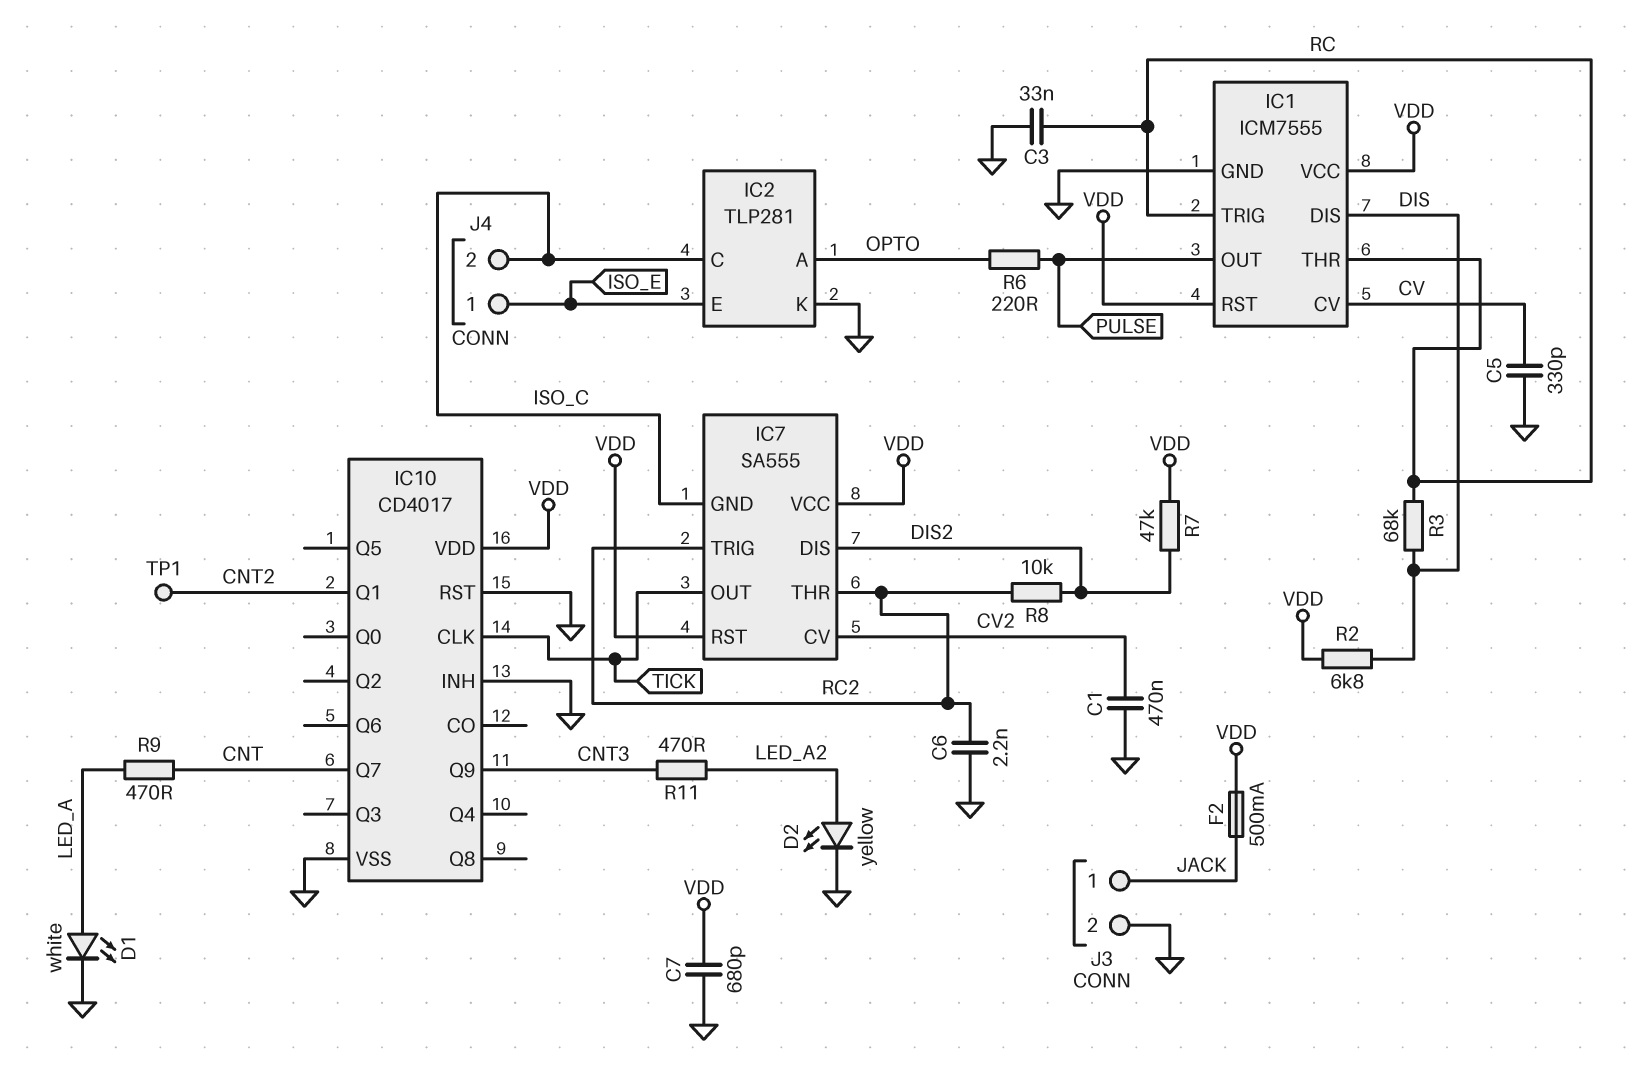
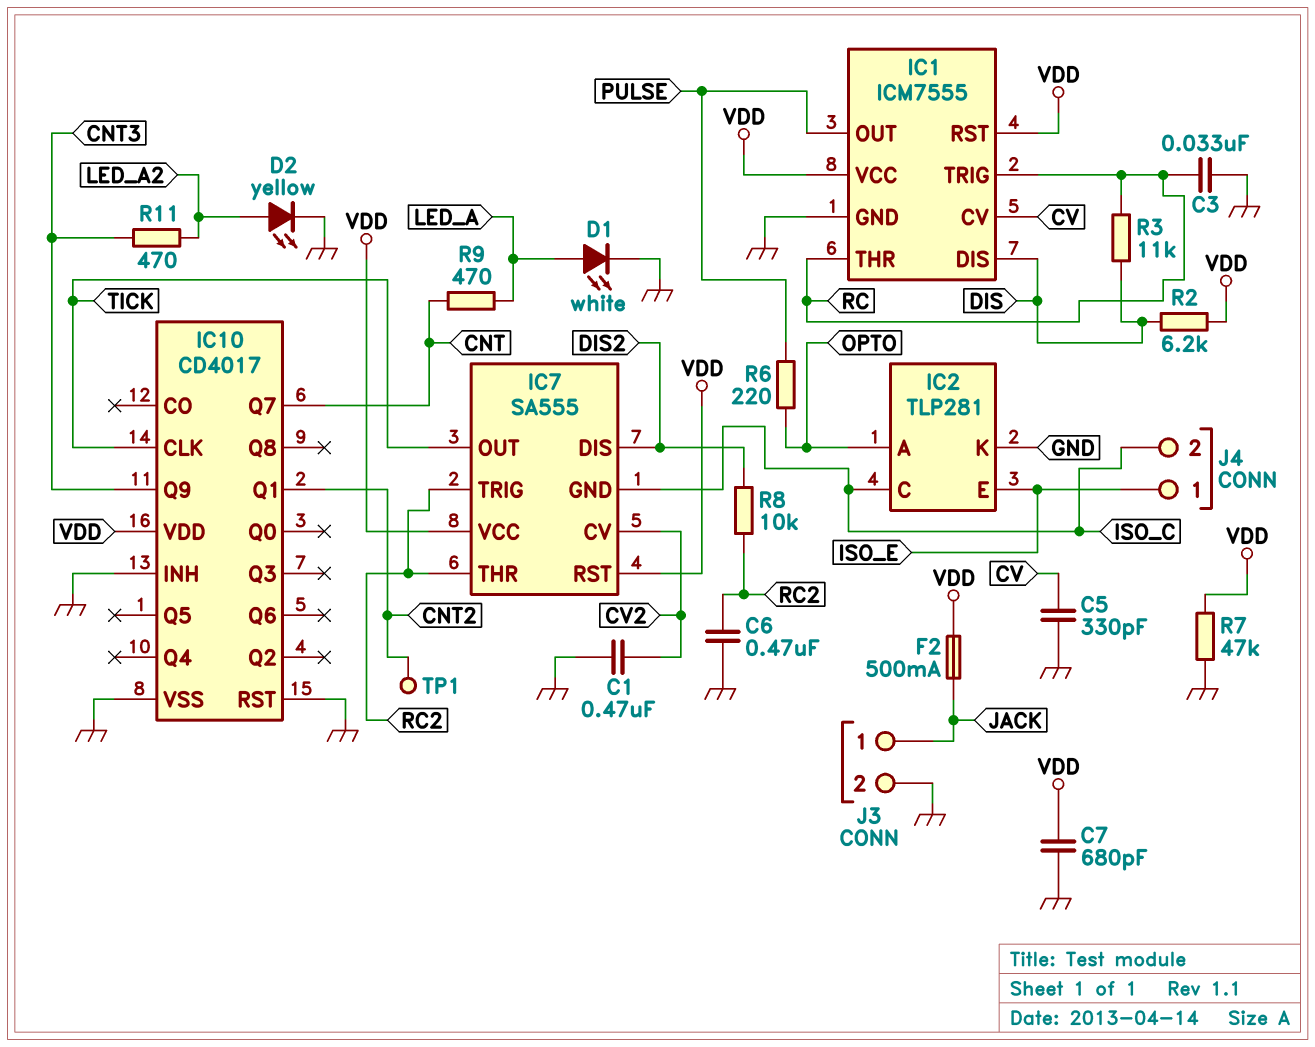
C6: 2.2nF (GND, RC2) -> 470nF (GND, RC2)
R2: 6.8k (DIS, VDD) -> 6.2k (DIS, VDD)
R3: 68k (DIS, RC) -> 11k (DIS, RC)
R7: 47k (DIS2, VDD) -> 47k (GND, VDD)

